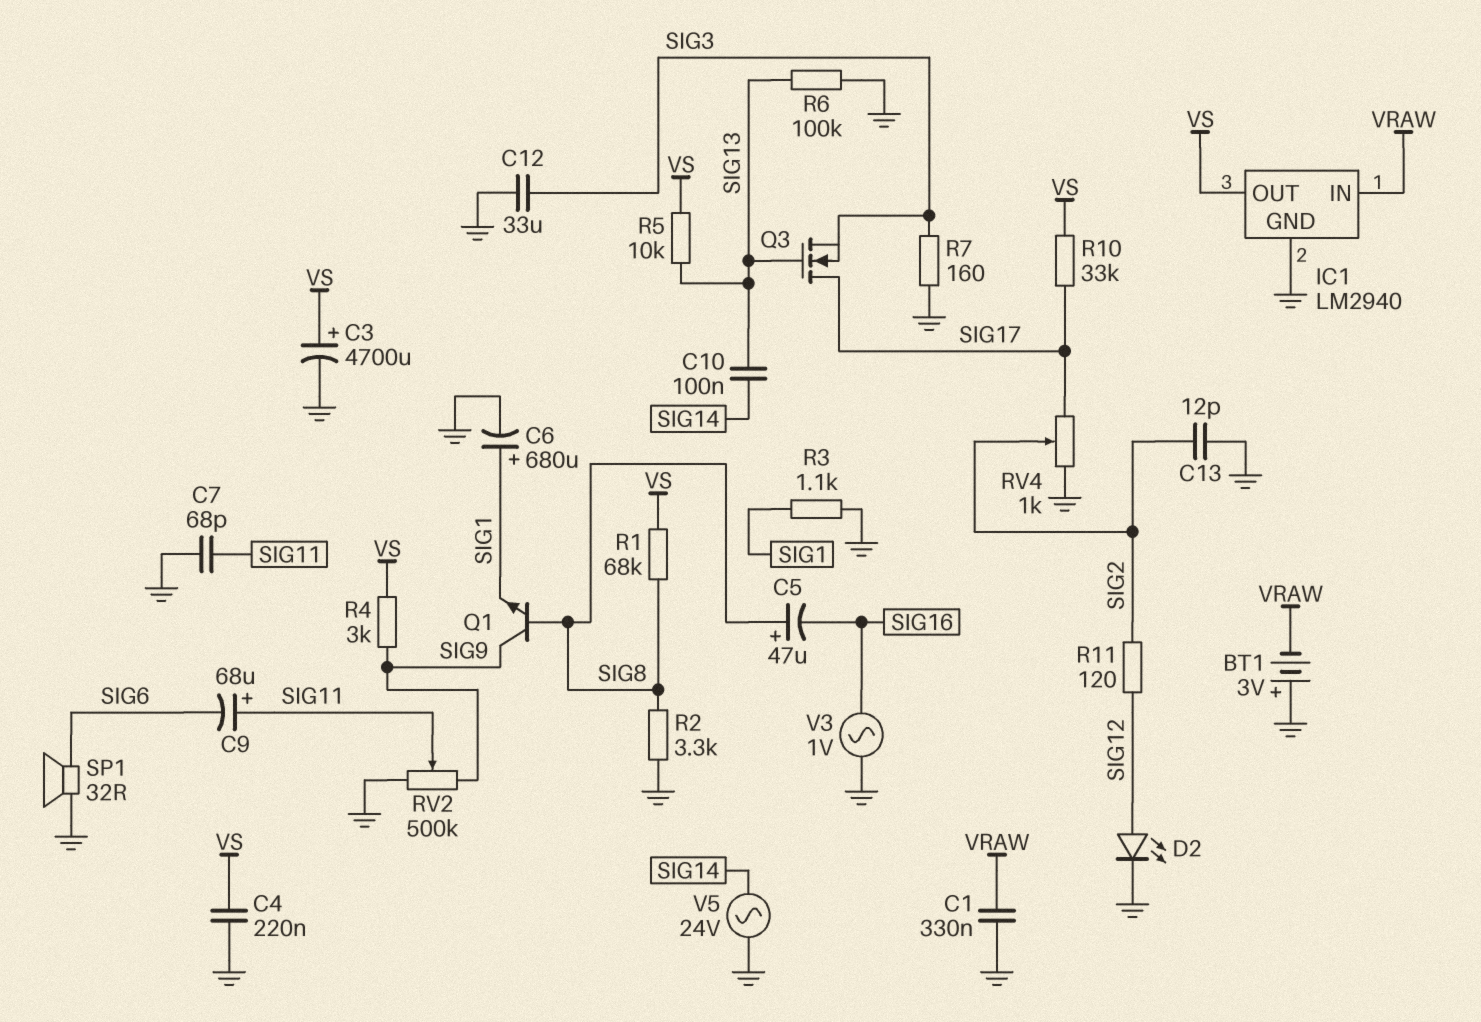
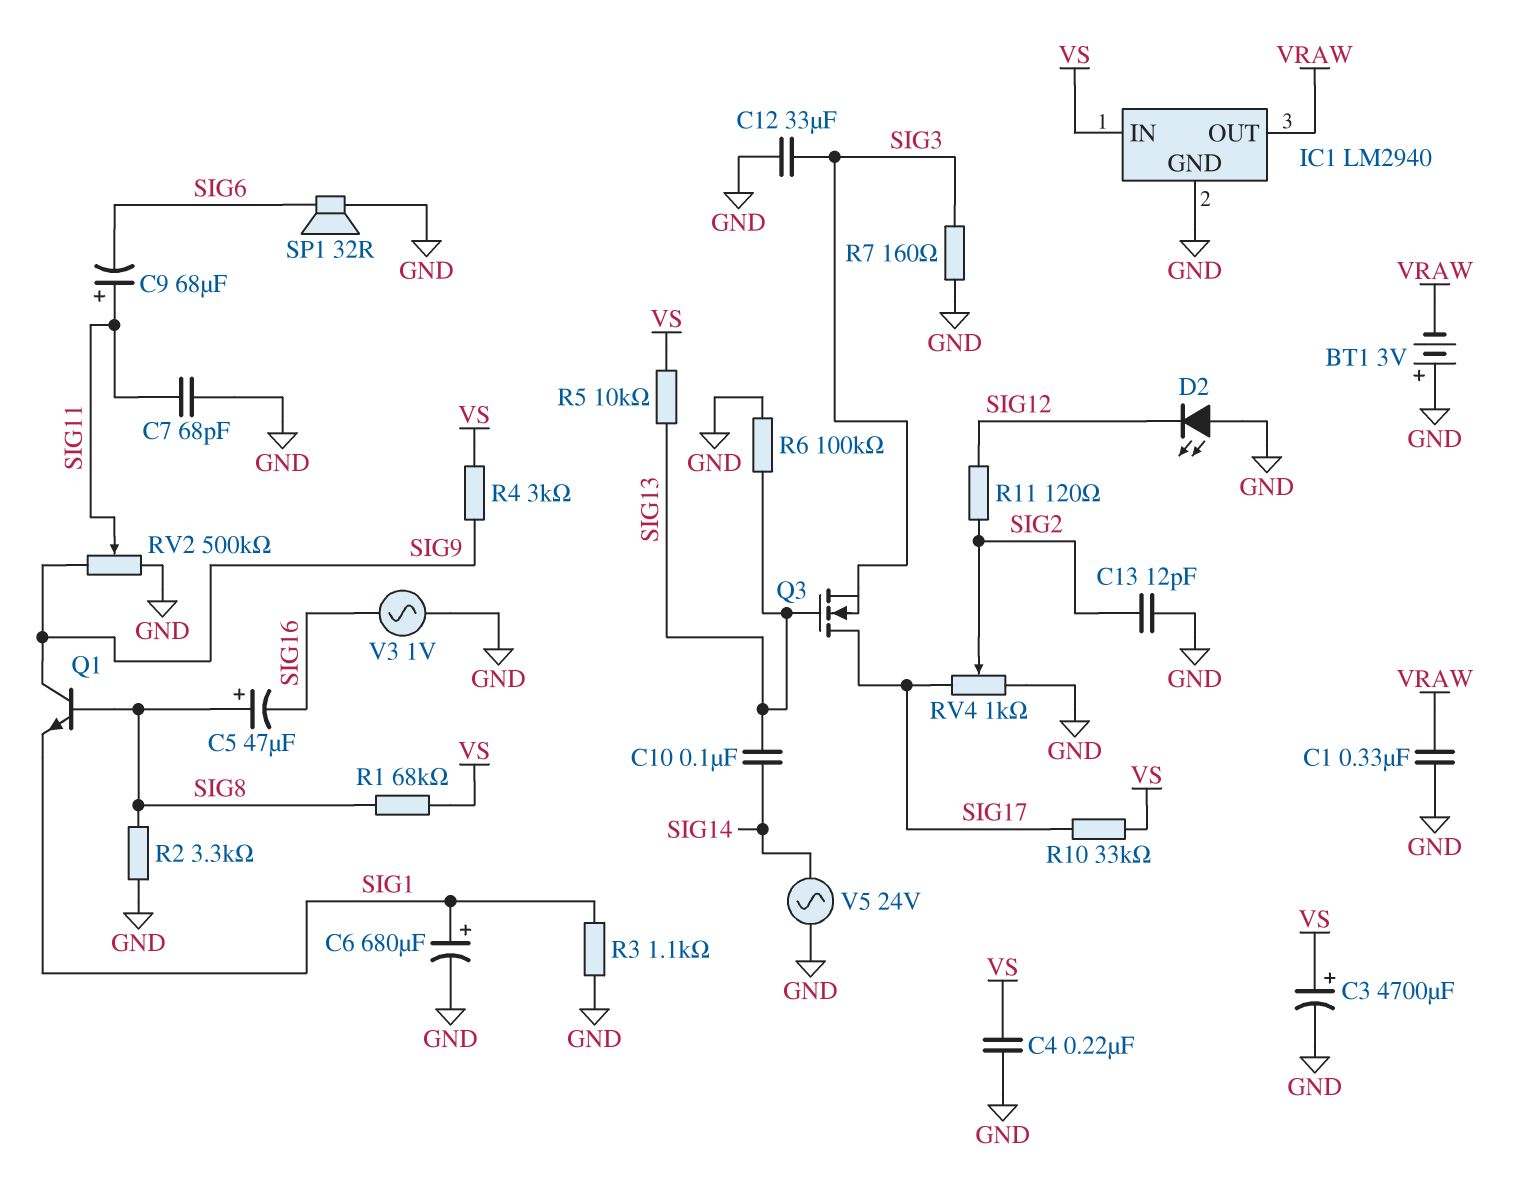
D2: LED (A SIG12, K GND) -> LED (A GND, K SIG12)
IC1 pin IN: VRAW -> VS
IC1 pin OUT: VS -> VRAW

